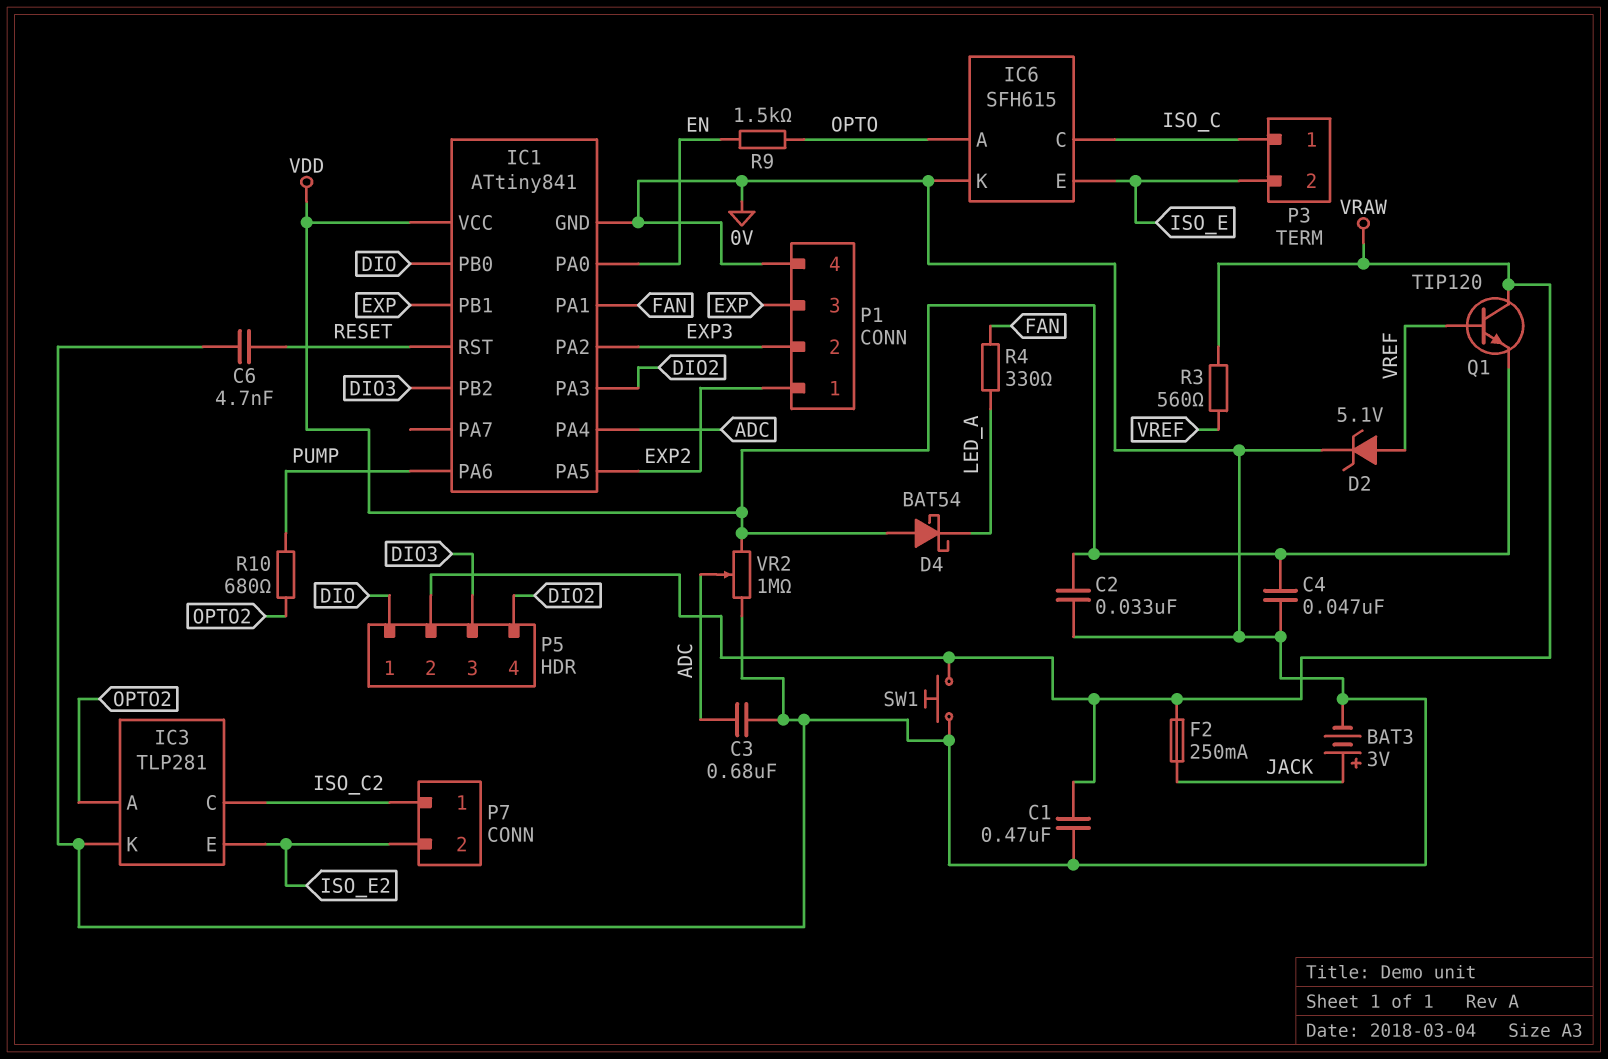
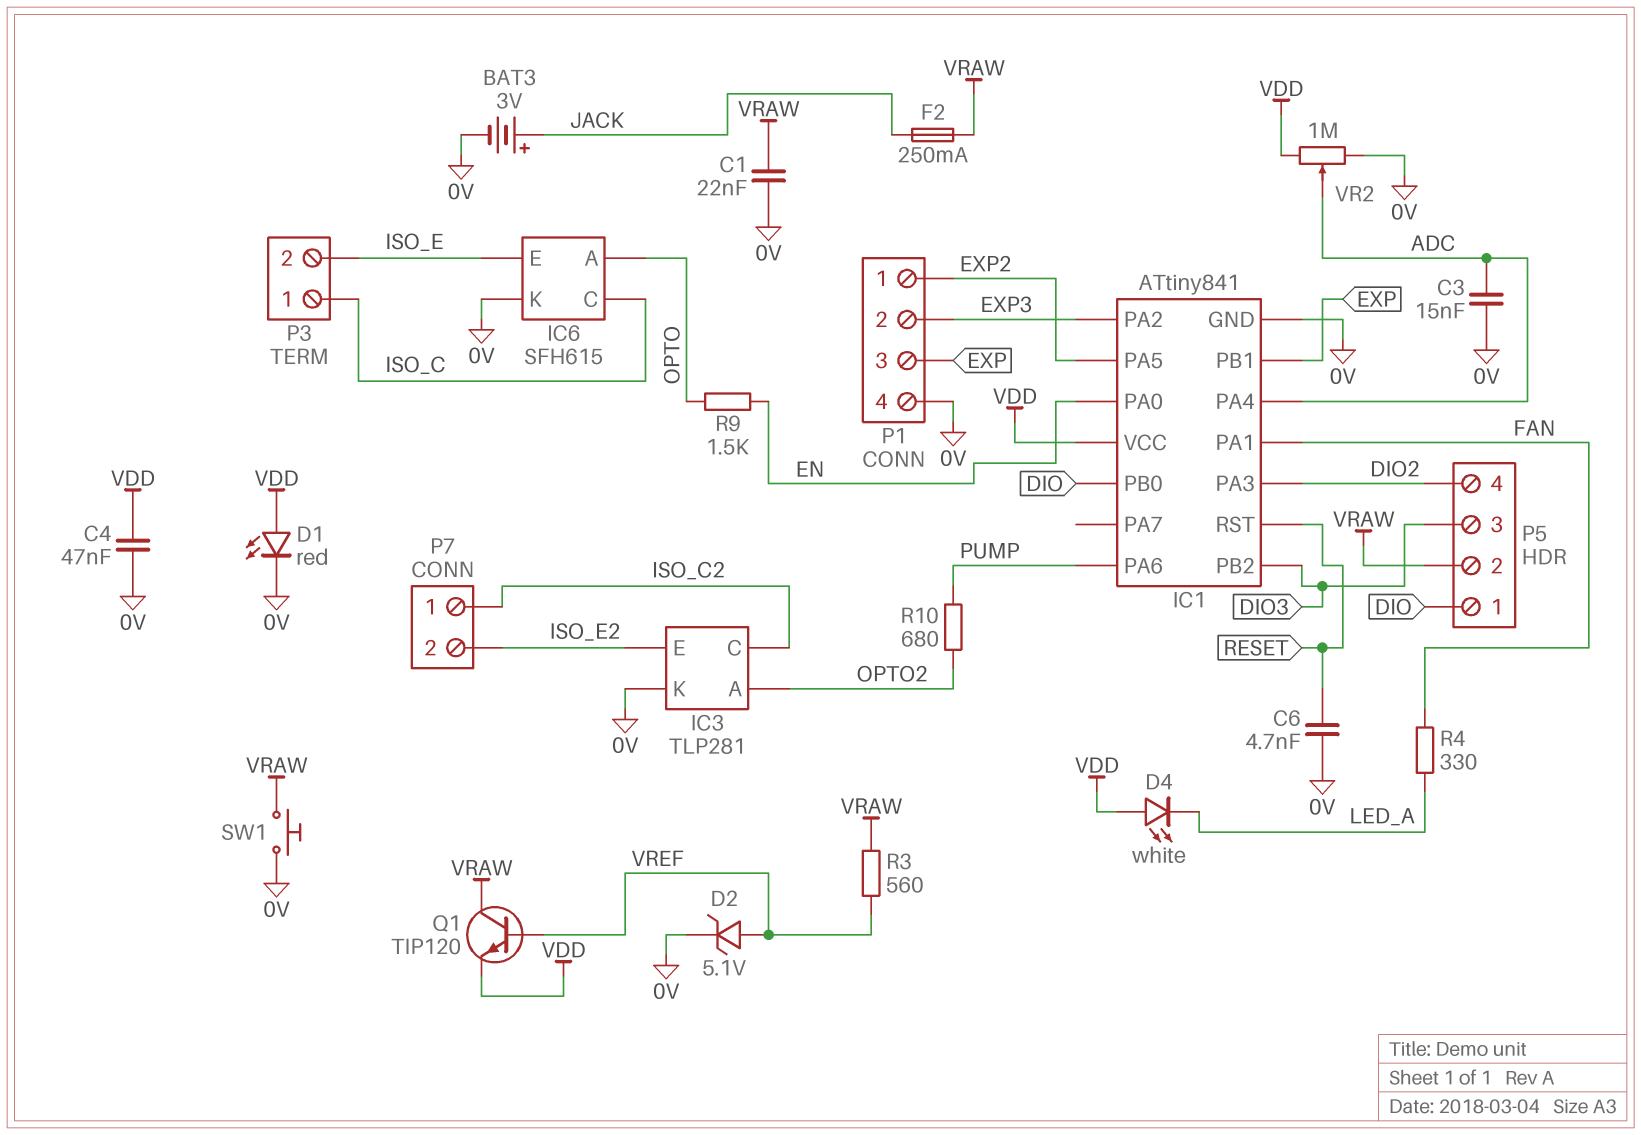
C1: 470nF (0V, VRAW) -> 22nF (0V, VRAW)
C2: 33nF (0V, VDD) -> none
C3: 680nF (0V, ADC) -> 15nF (0V, ADC)
D1: none -> LED red (A VDD, K 0V)
D4: schottky BAT54 (A VDD, K LED_A) -> LED white (A VDD, K LED_A)

